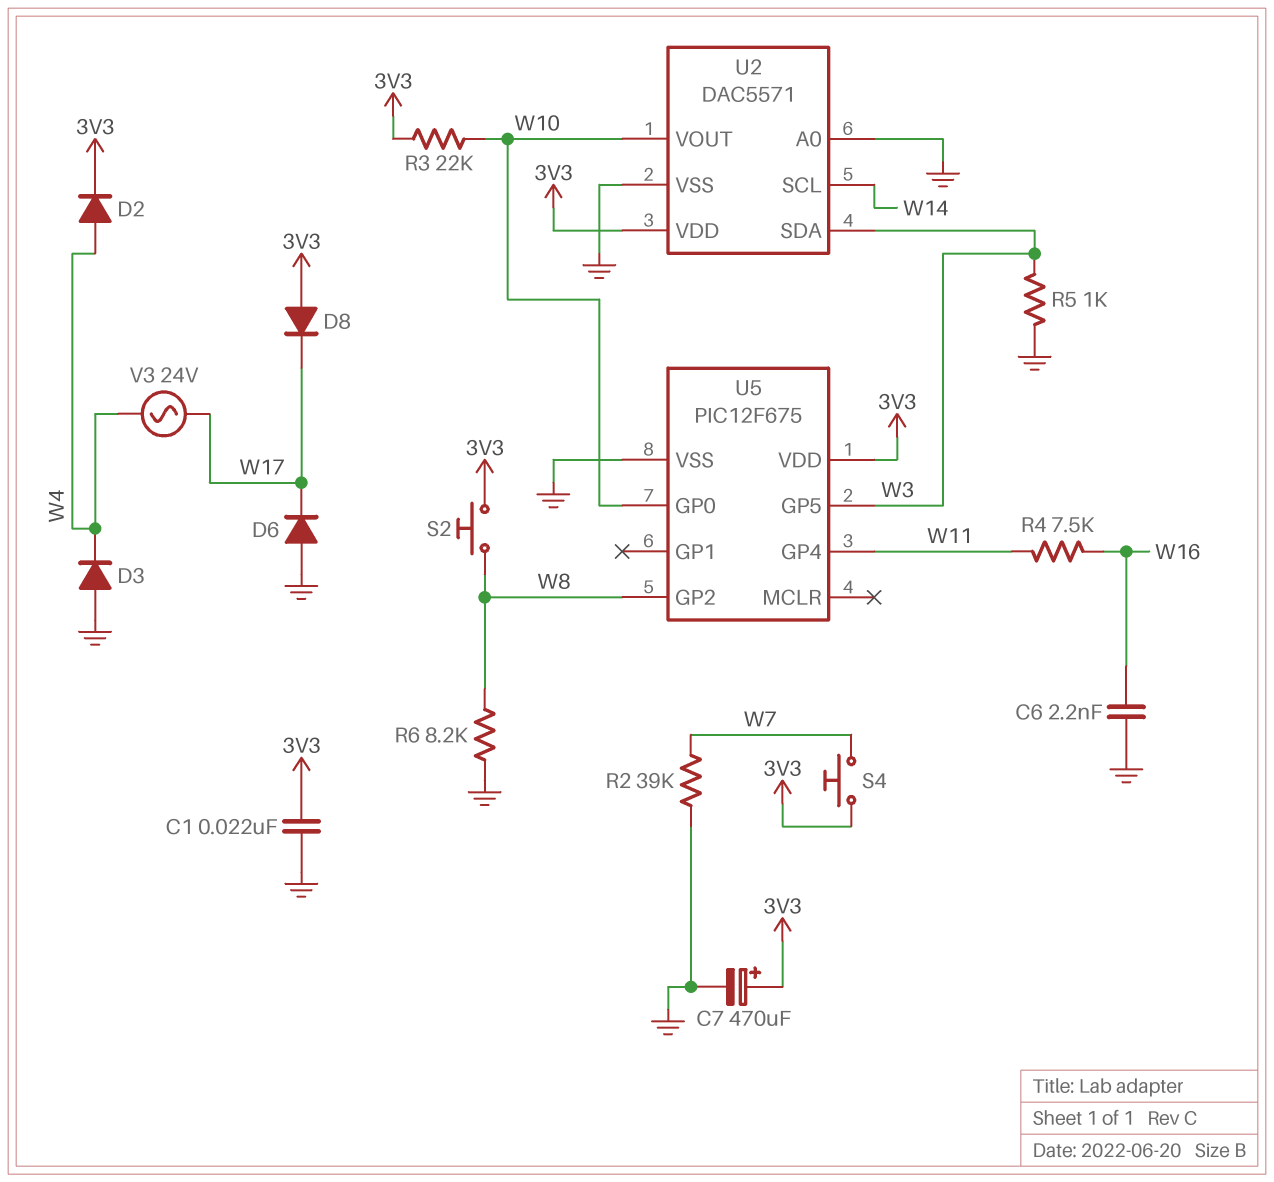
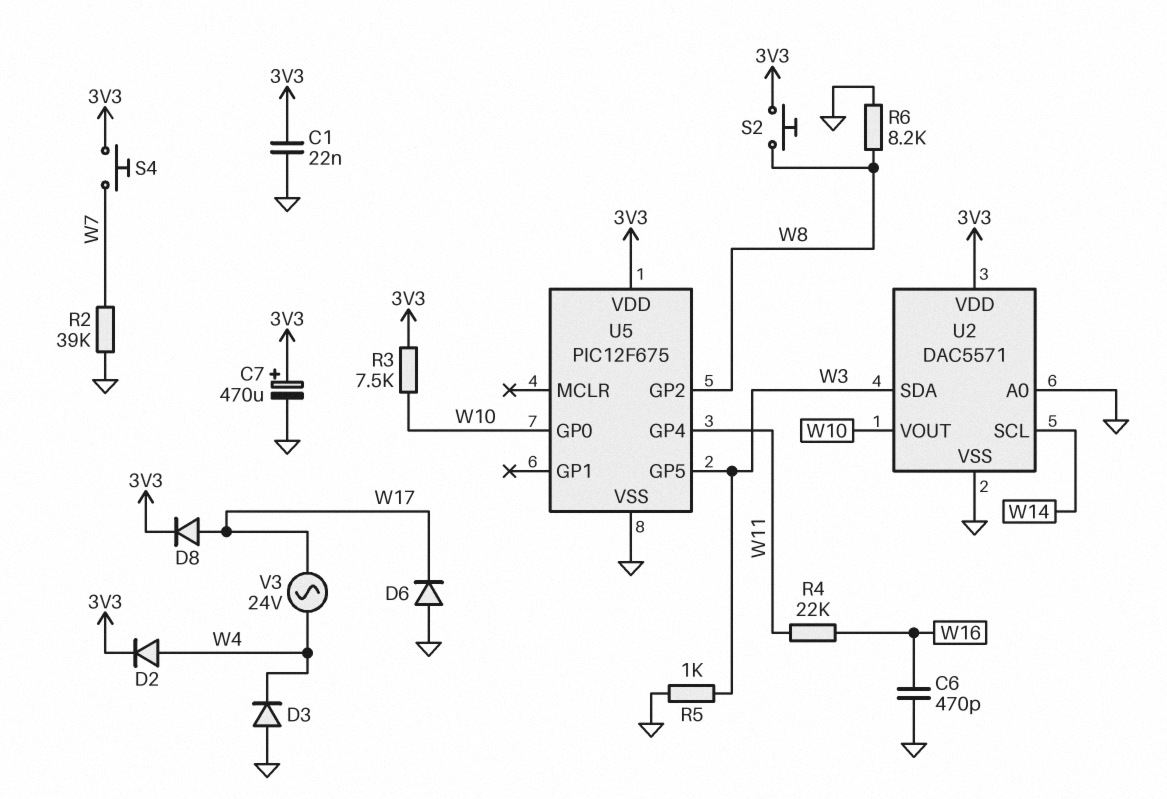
C6: 2.2nF (GND, W16) -> 470pF (GND, W16)
D8: diode (A 3V3, K W17) -> diode (A W17, K 3V3)
R3: 22k (3V3, W10) -> 7.5k (3V3, W10)
R4: 7.5k (W11, W16) -> 22k (W11, W16)

